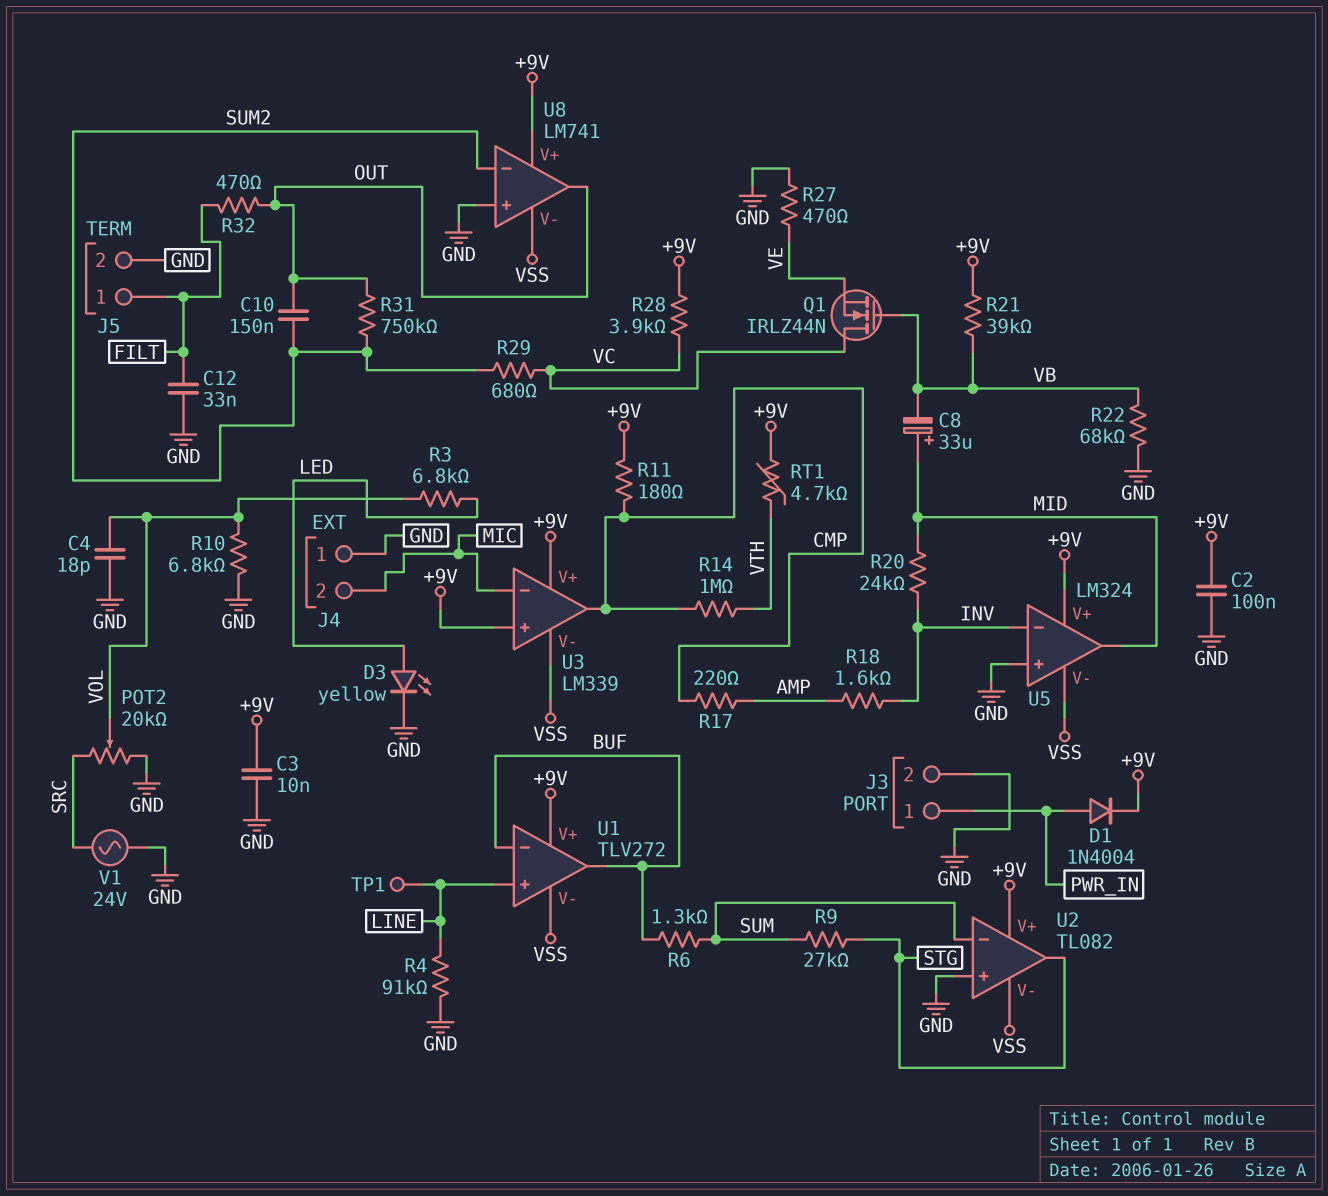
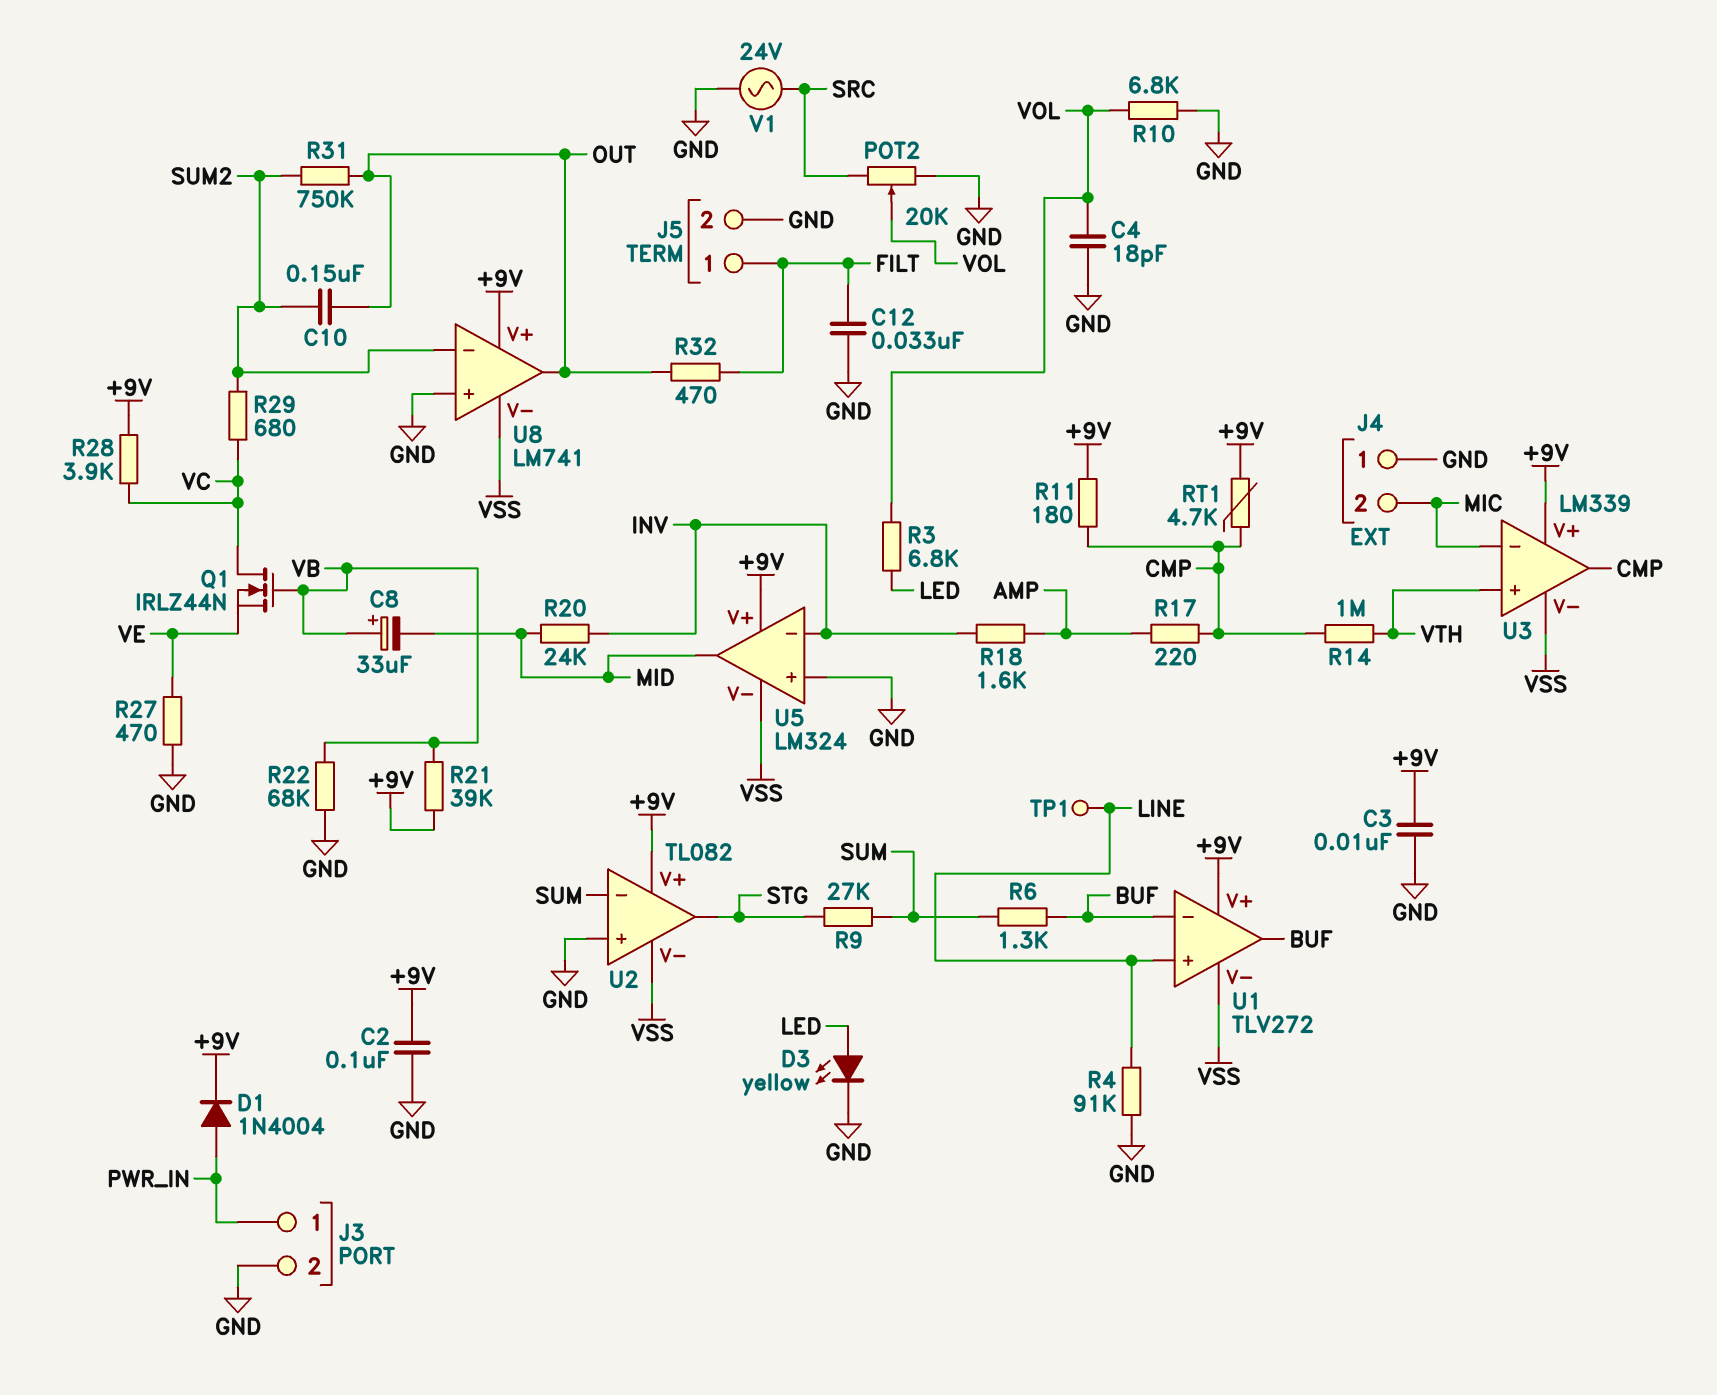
C8: 33uF (plus MID, minus VB) -> 33uF (plus VB, minus MID)
RT1: 4.7k (+9V, VTH) -> 4.7k (+9V, CMP)
U3 pin in+: +9V -> VTH

